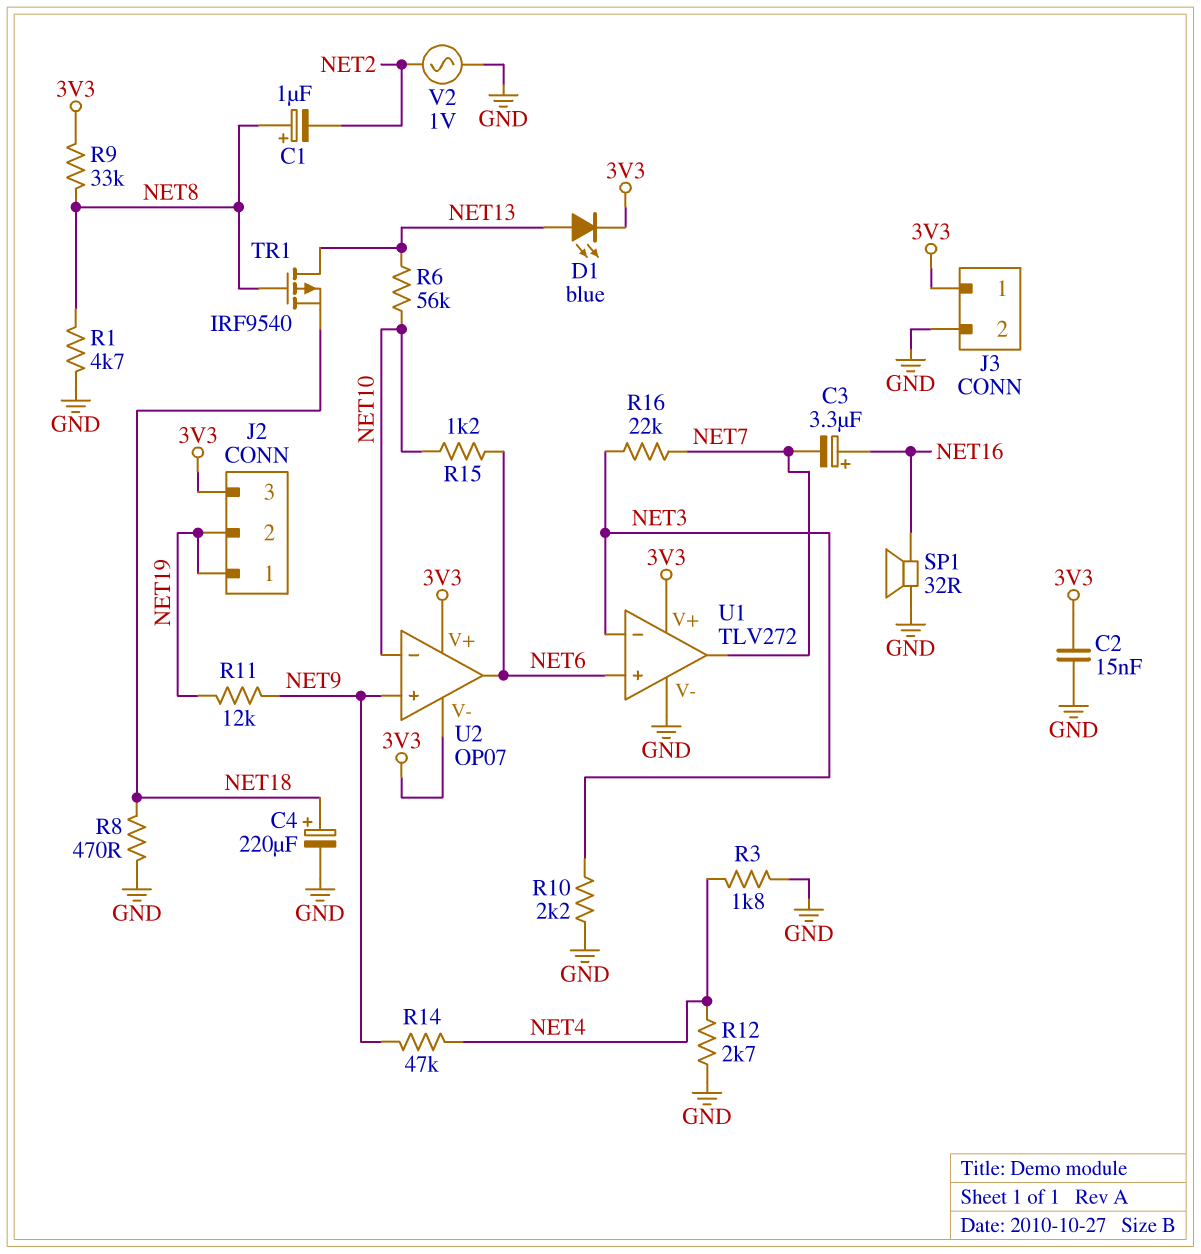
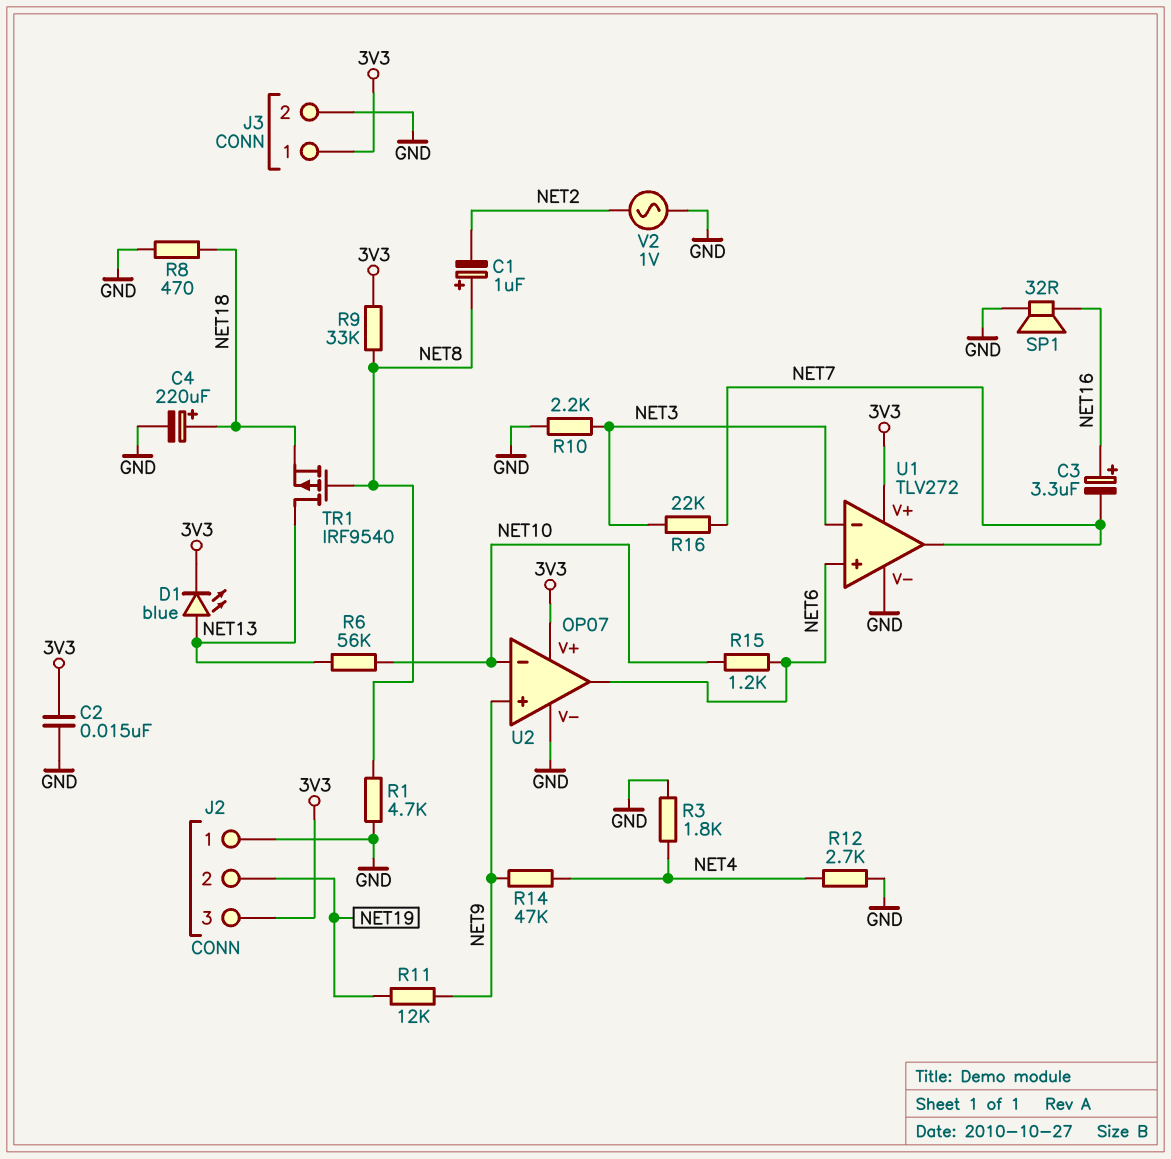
J2 pin 1: NET19 -> GND
U2 pin V-: 3V3 -> GND

